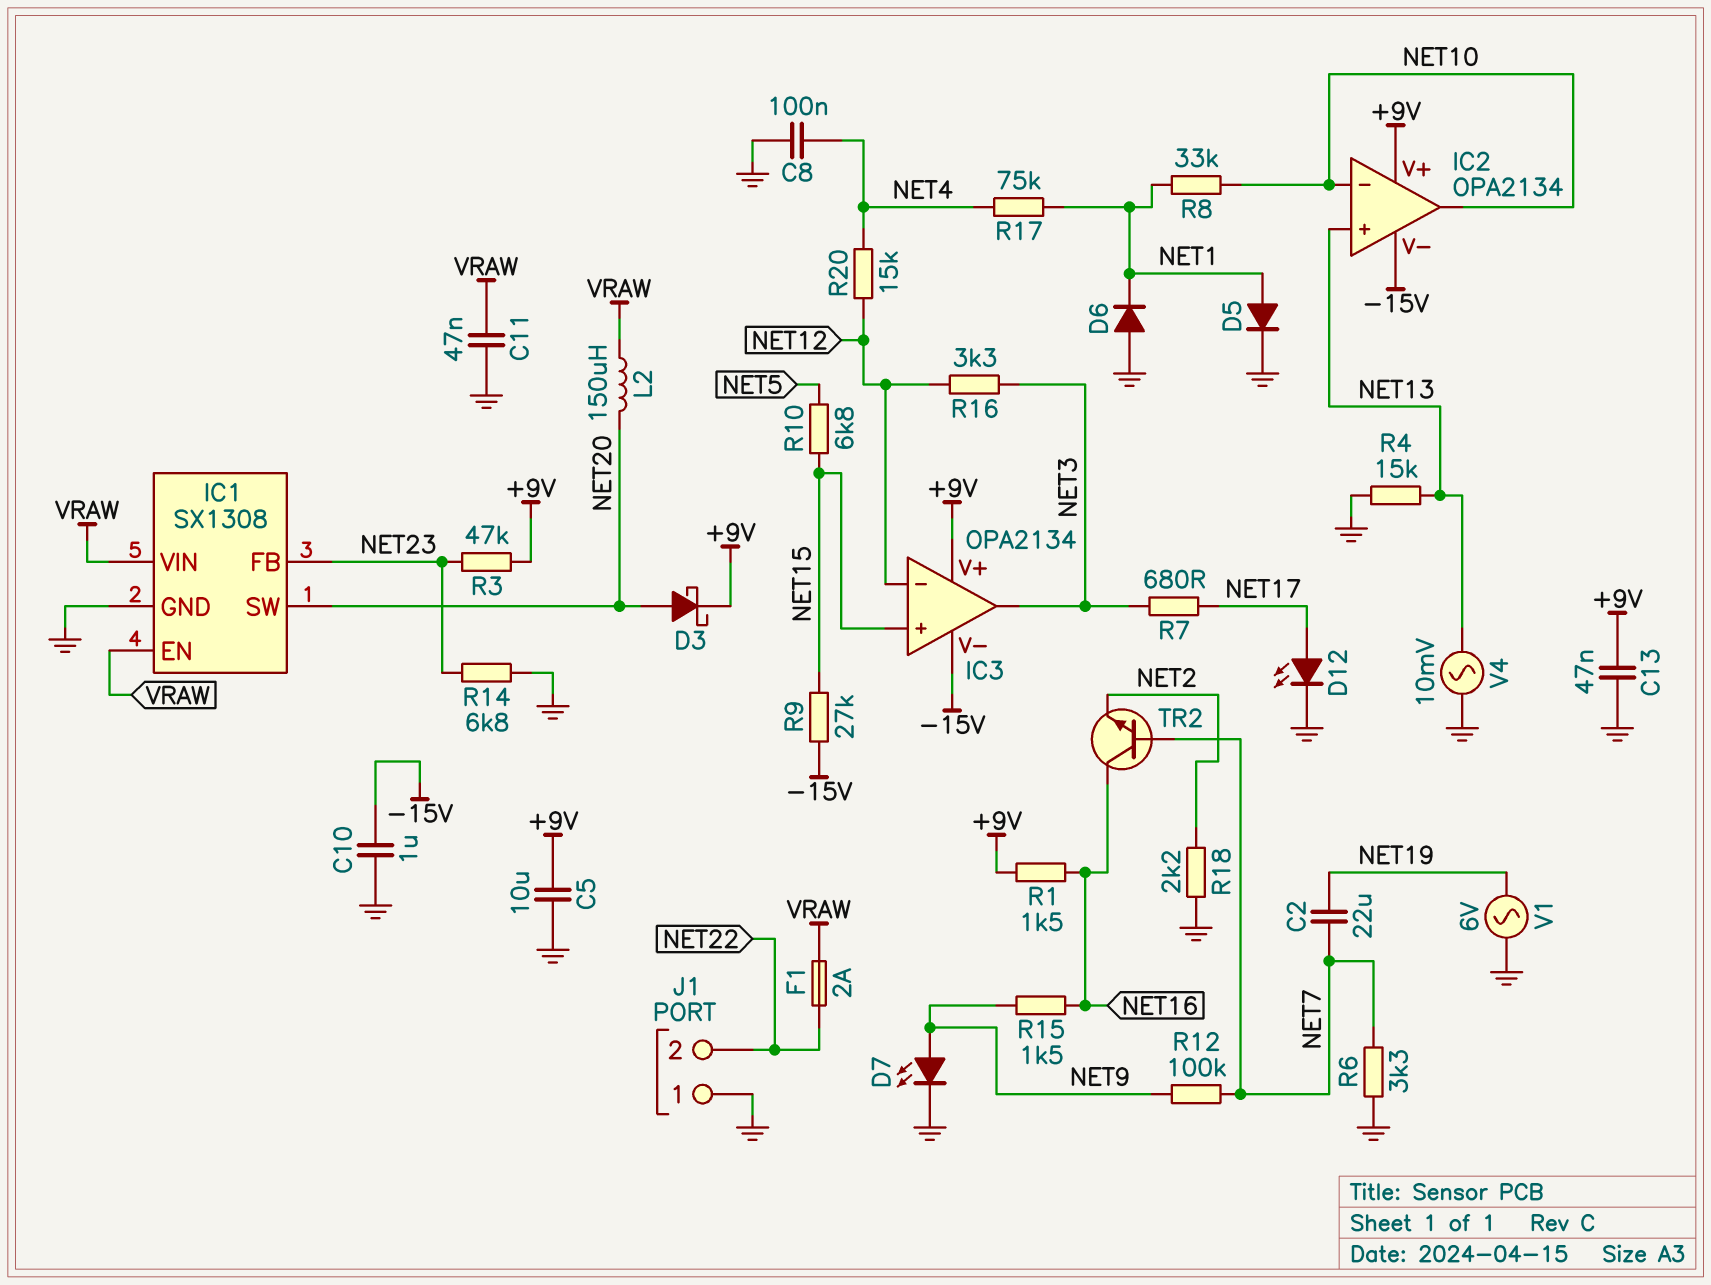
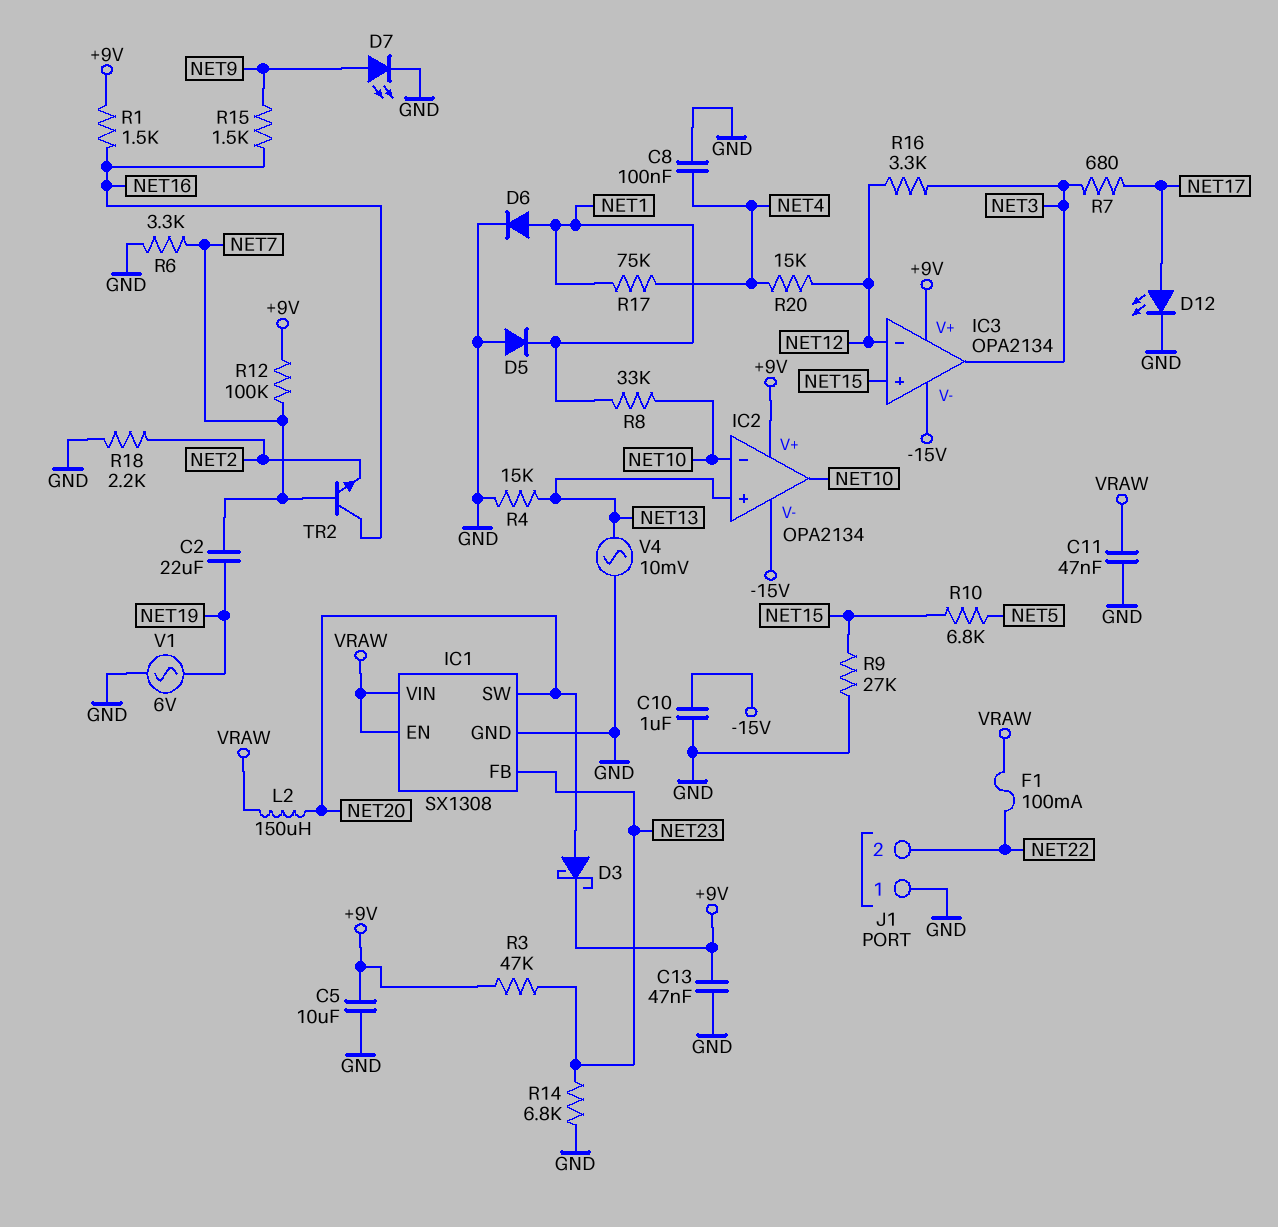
D5: diode (A NET1, K GND) -> diode (A GND, K NET1)
D6: diode (A GND, K NET1) -> diode (A NET1, K GND)
F1: 2A (NET22, VRAW) -> 100mA (NET22, VRAW)
R9: 27k (-15V, NET15) -> 27k (GND, NET15)
R12: 100k (NET7, NET9) -> 100k (+9V, NET7)

